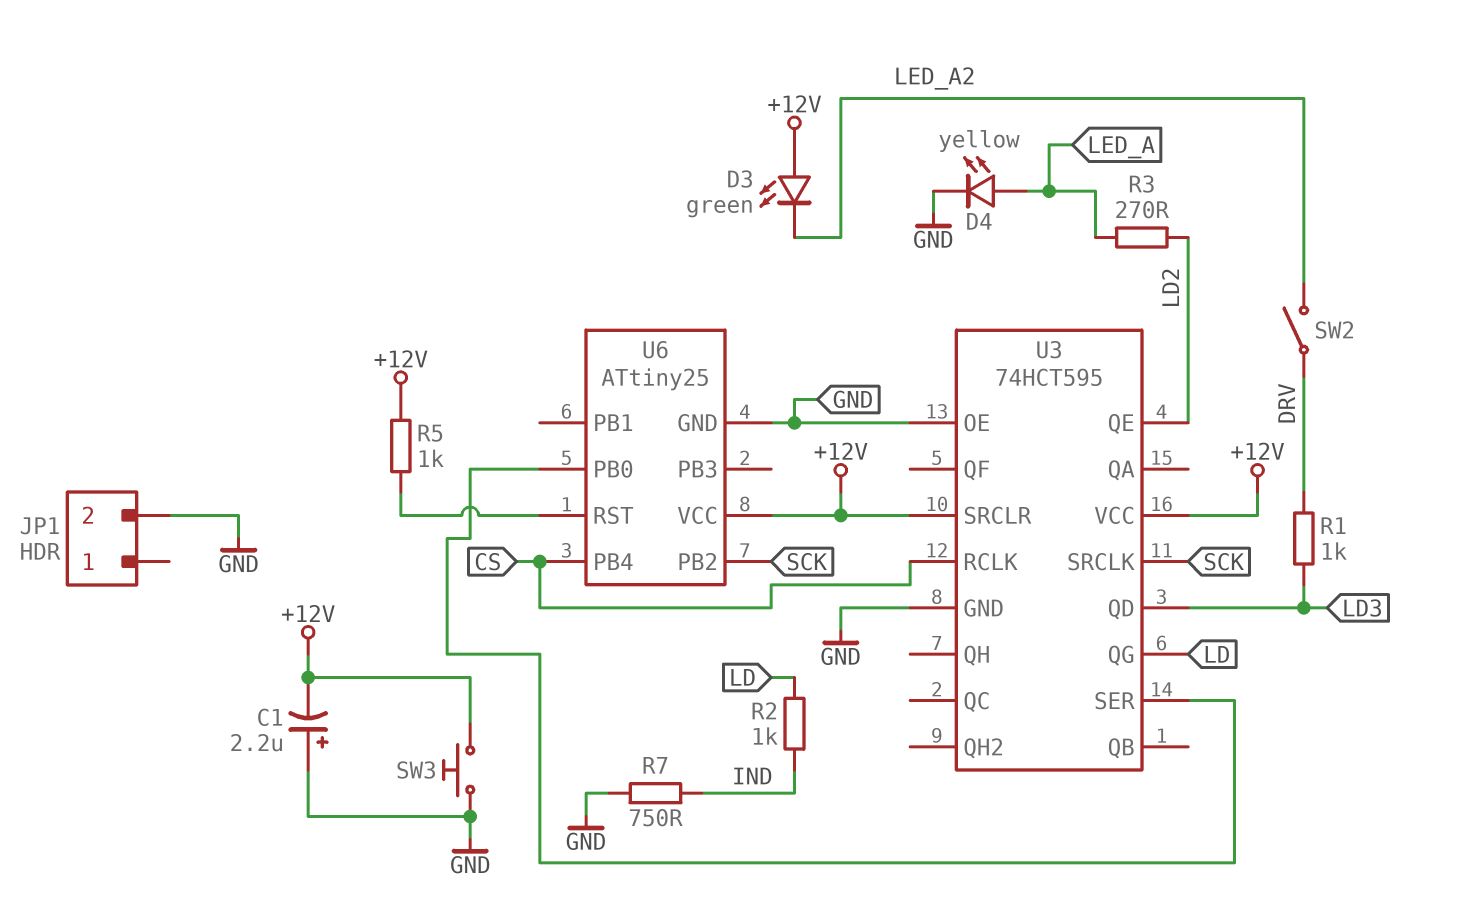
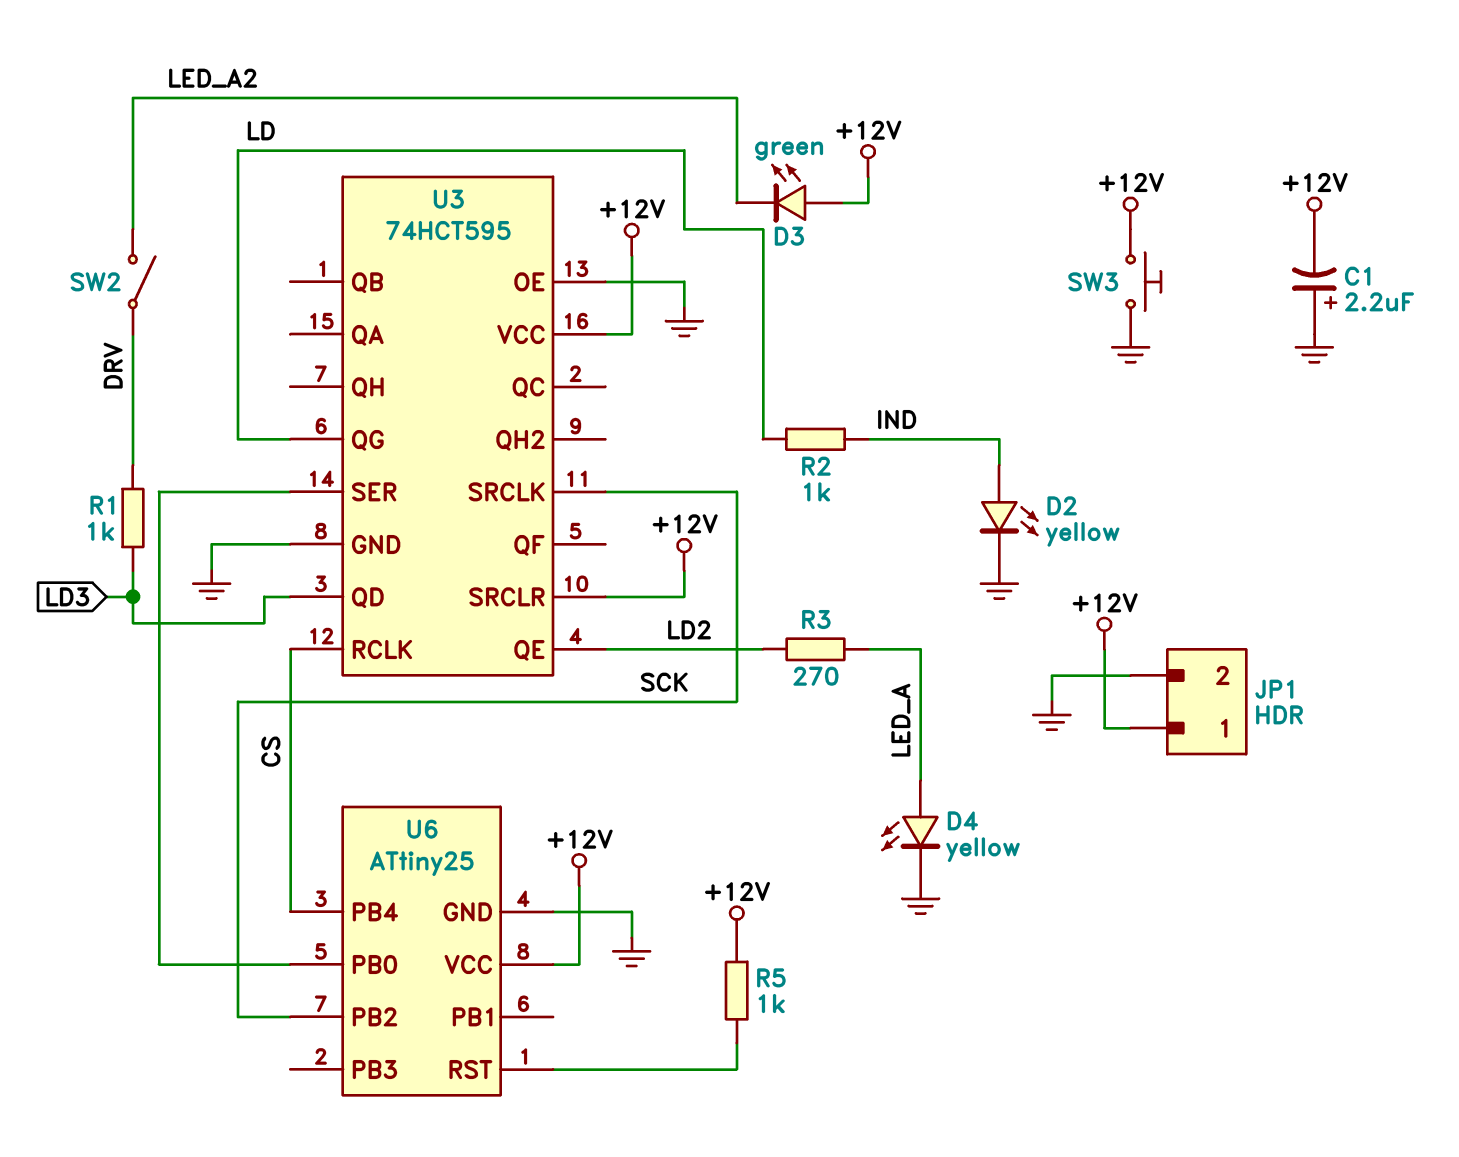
D2: none -> LED yellow (A IND, K GND)
JP1 pin 1: none -> +12V
R7: 750 (GND, IND) -> none

